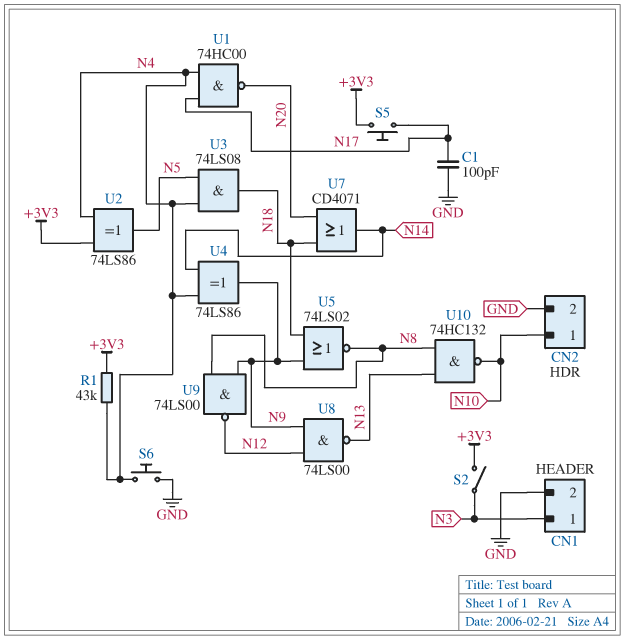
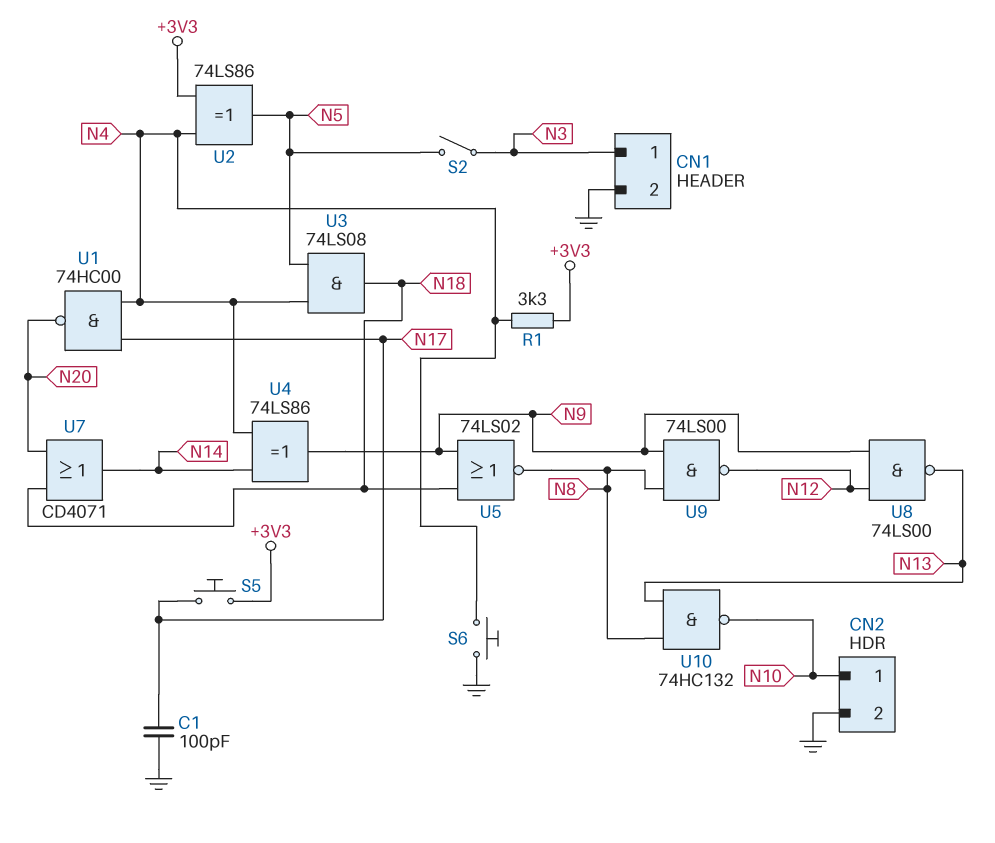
R1: 43k (+3V3, N4) -> 3.3k (+3V3, N4)
S2: switch (+3V3, N3) -> switch (N3, N5)

